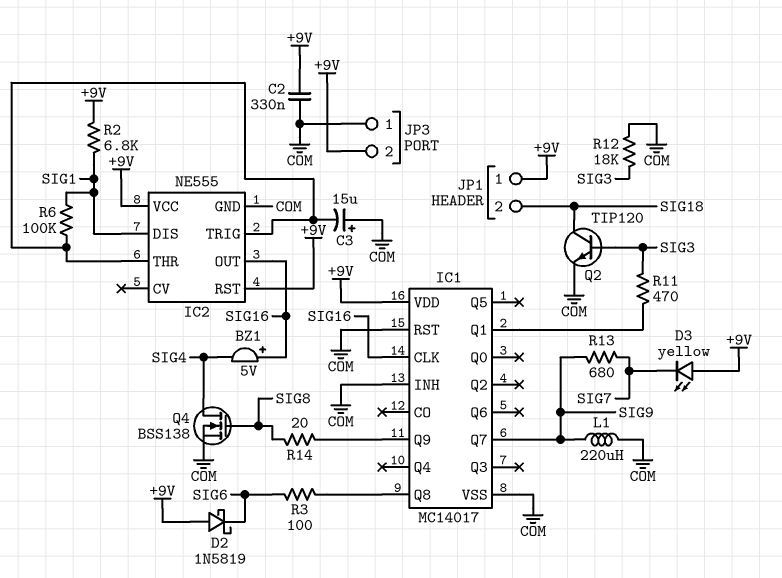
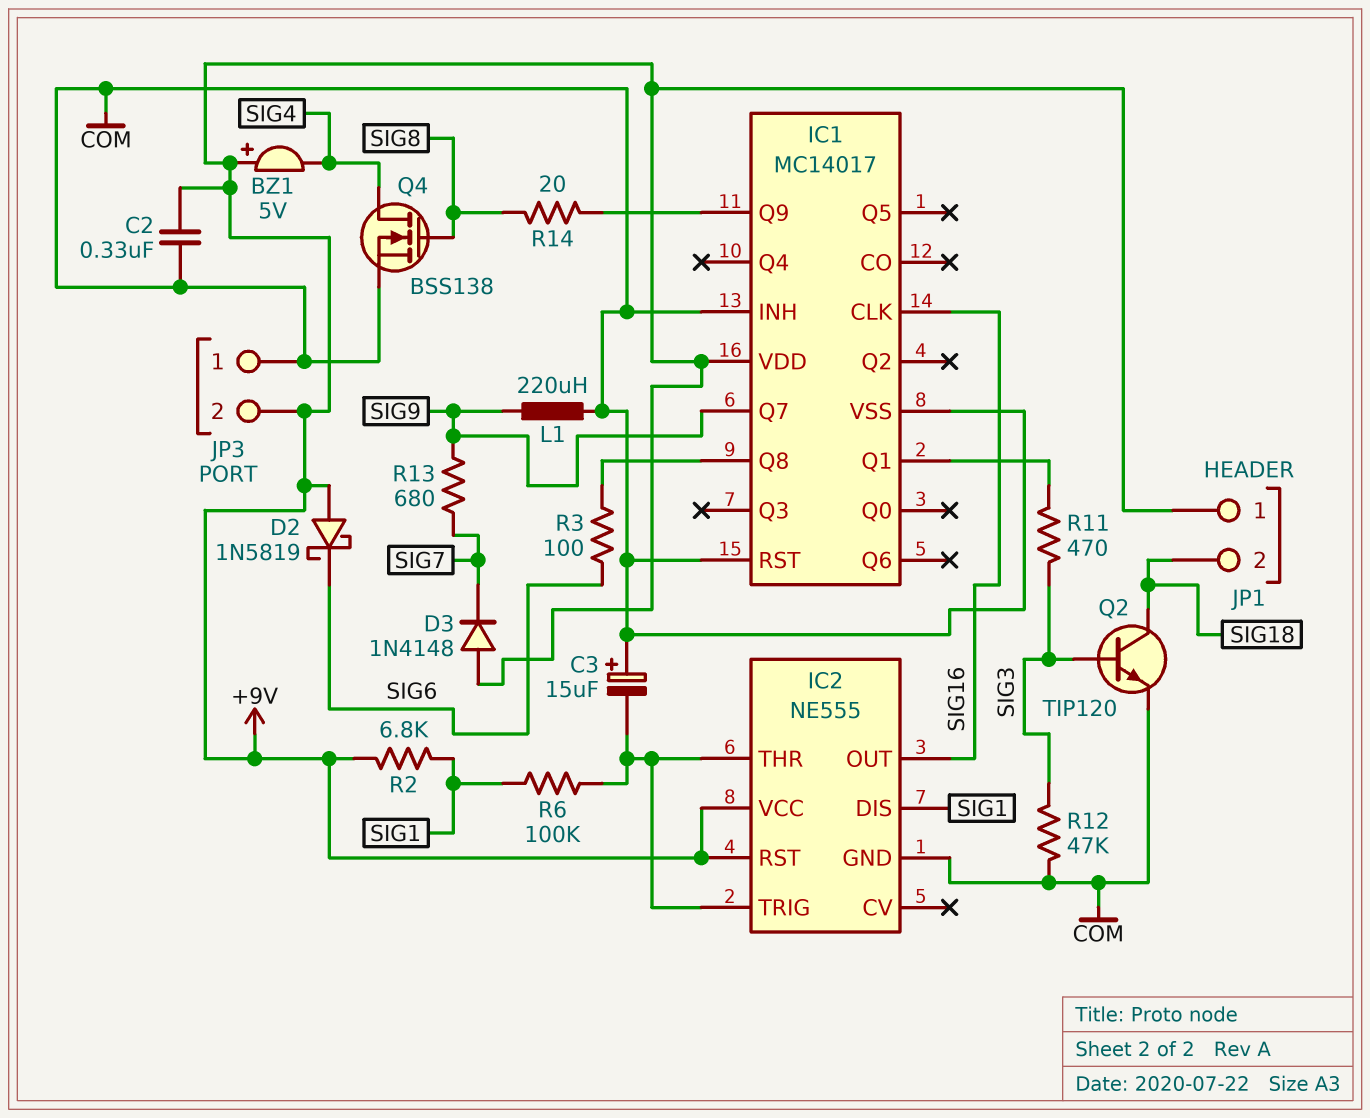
BZ1: buzzer 5V (plus SIG16, minus SIG4) -> buzzer 5V (plus +9V, minus SIG4)
D3: LED yellow (A +9V, K SIG7) -> diode 1N4148 (A +9V, K SIG7)
R12: 18k (COM, SIG3) -> 47k (COM, SIG3)

